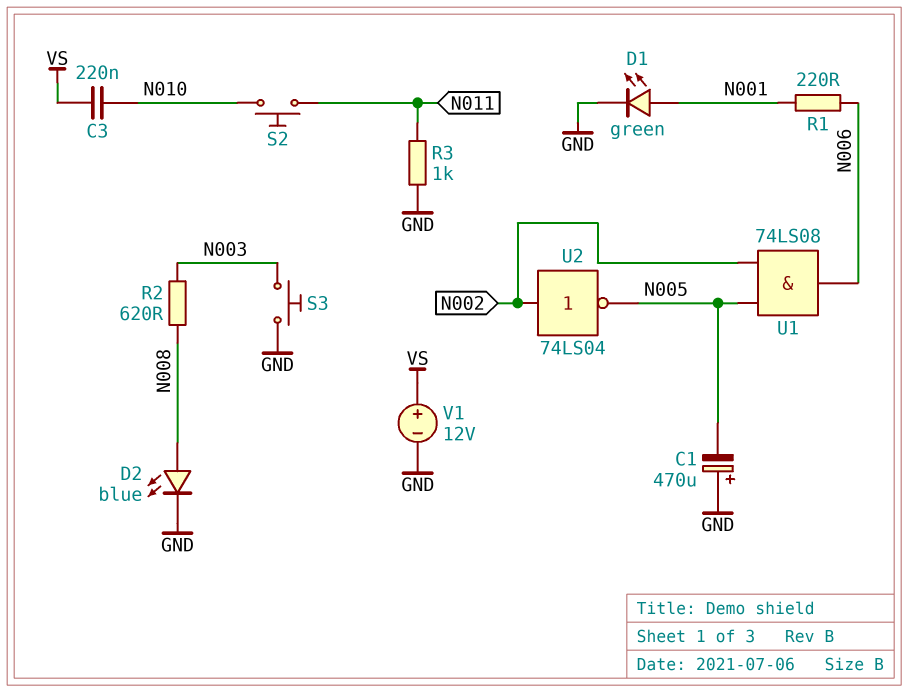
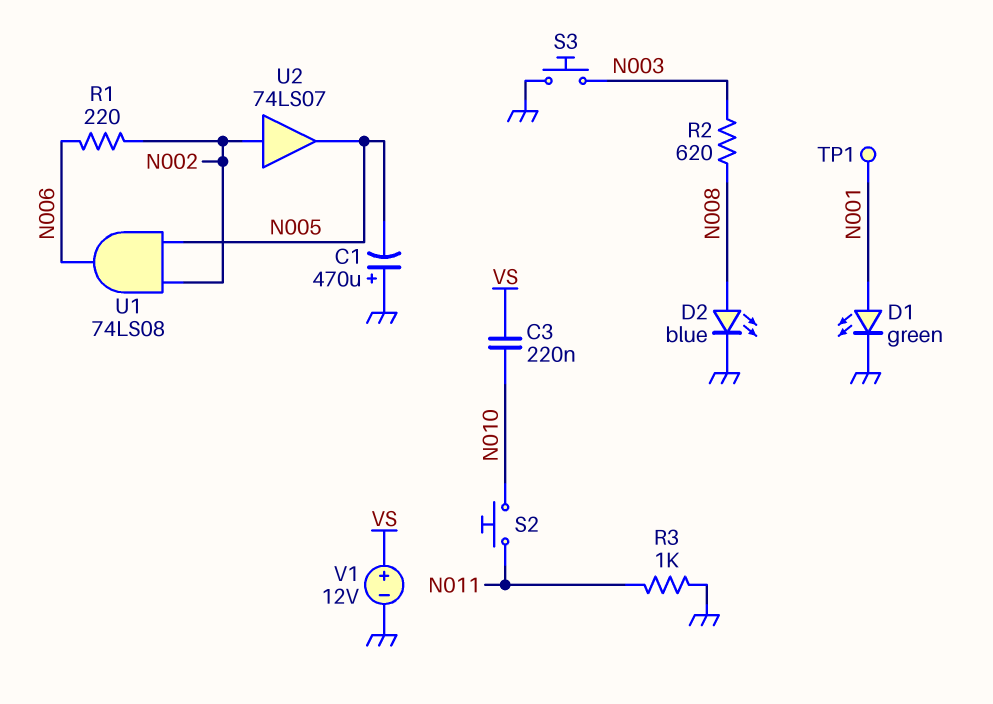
R1: 220 (N001, N006) -> 220 (N002, N006)
TP1: none -> test point (N001)
U2: NOT 74LS04 (in N002, out N005) -> buffer 74LS07 (in N002, out N005)

